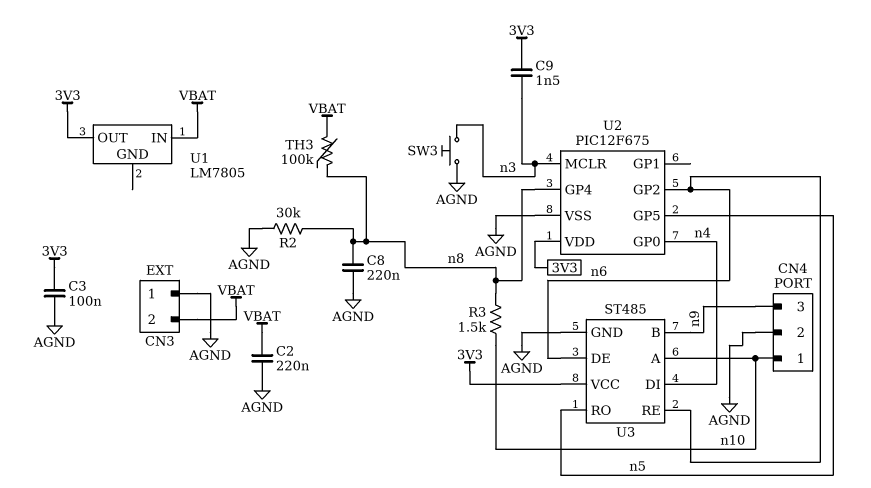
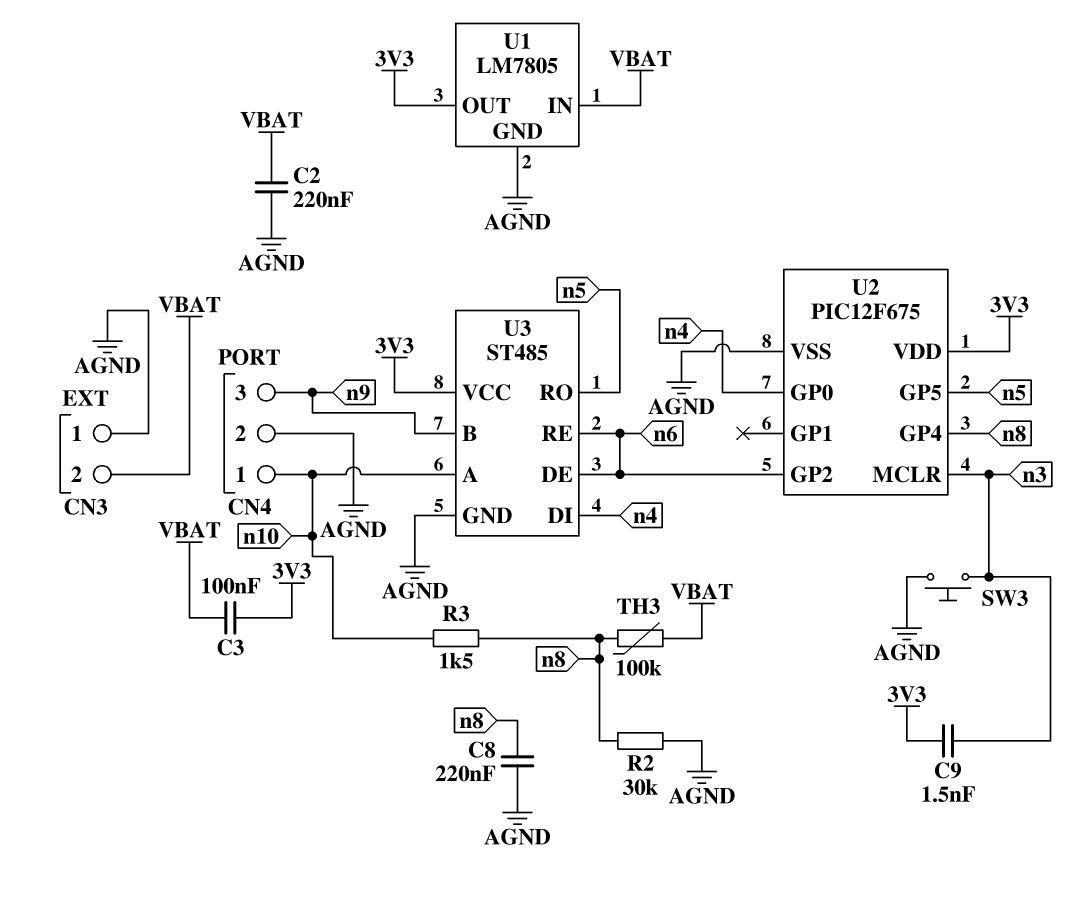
C3: 100nF (3V3, AGND) -> 100nF (3V3, VBAT)
U1 pin GND: none -> AGND

